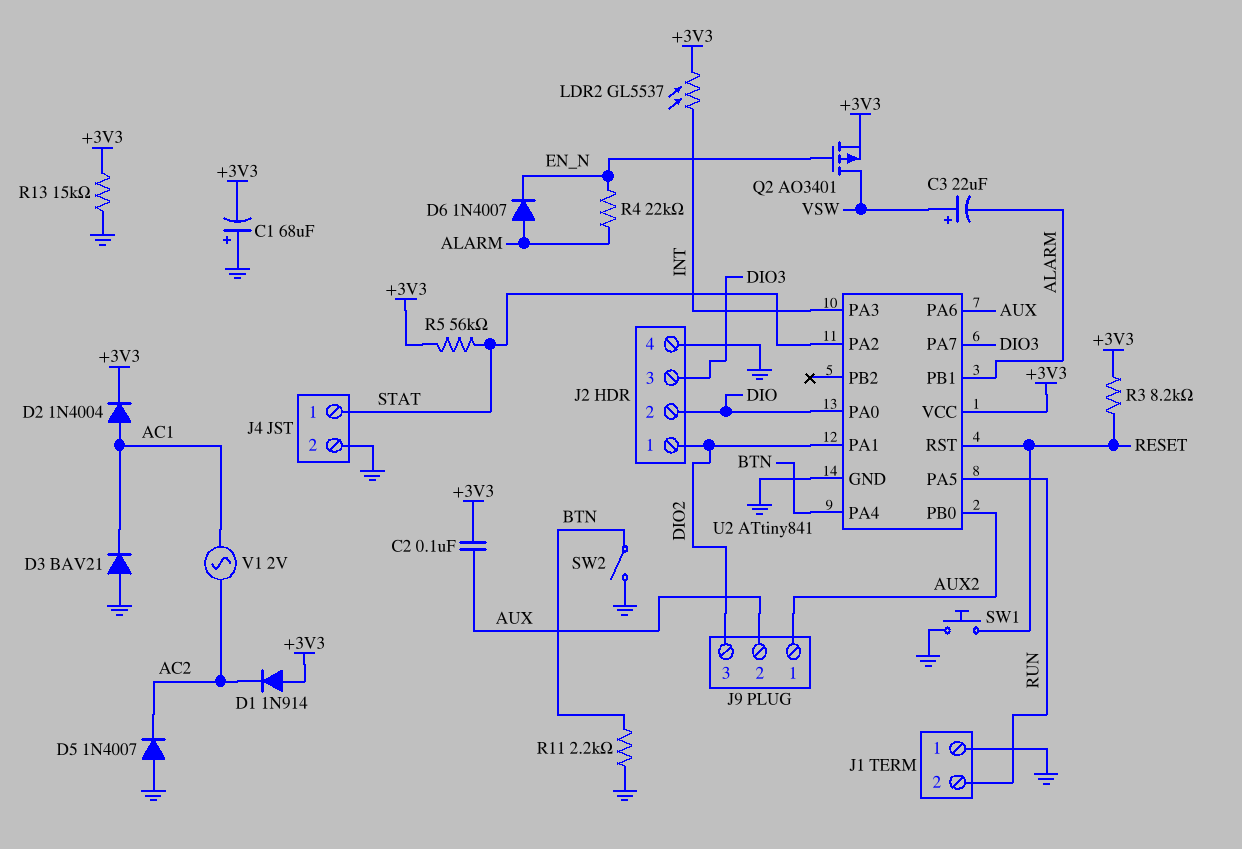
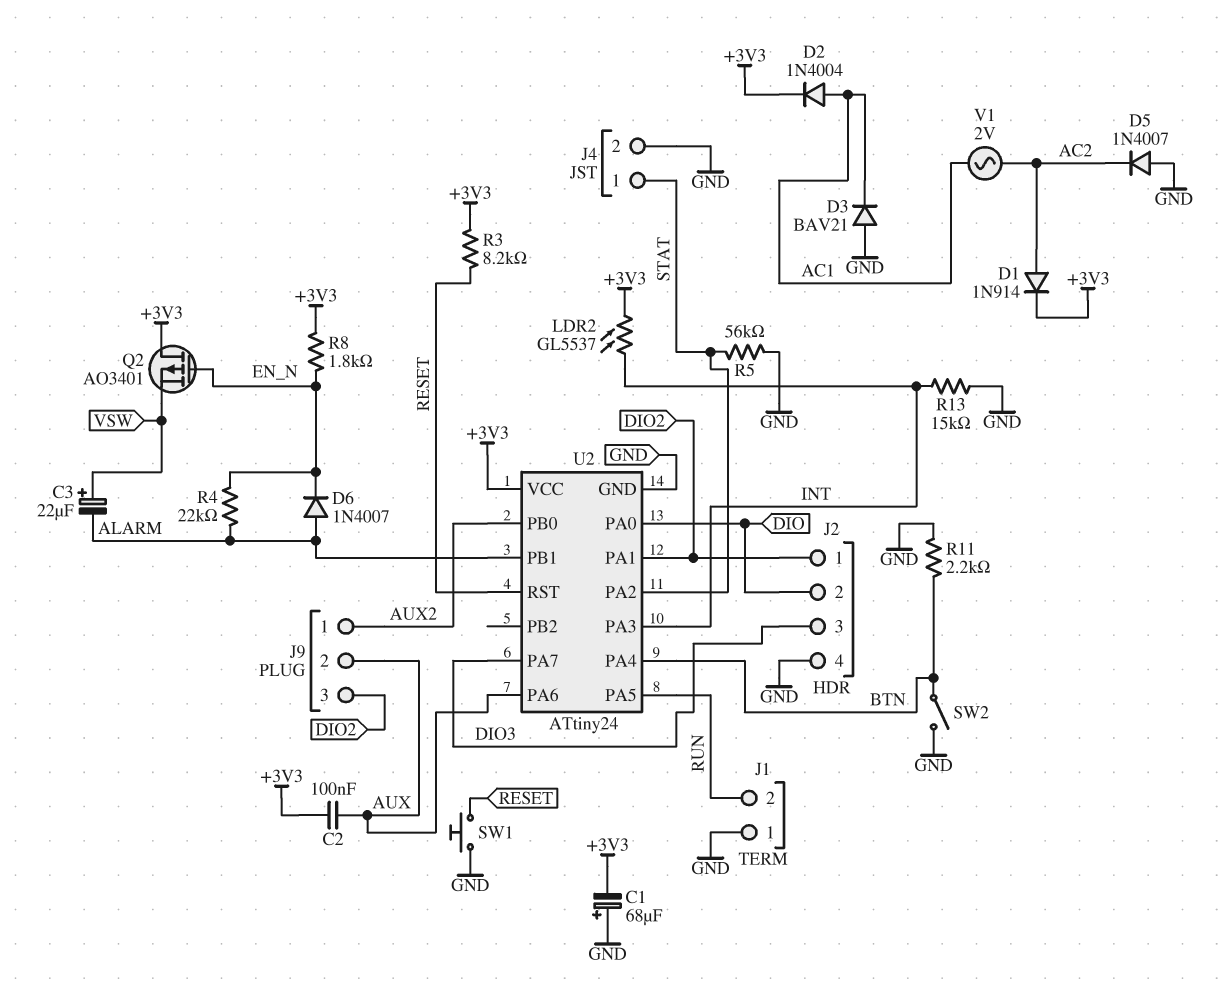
D1: diode 1N914 (A +3V3, K AC2) -> diode 1N914 (A AC2, K +3V3)
Q2: PMOS AO3401 (G EN_N, D VSW, S +3V3) -> PMOS AO3401 (G EN_N, D +3V3, S VSW)
R5: 56k (+3V3, STAT) -> 56k (GND, STAT)
R8: none -> 1.8k (+3V3, EN_N)
R13: 15k (+3V3, GND) -> 15k (GND, INT)
U2: ATtiny841 -> ATtiny24

